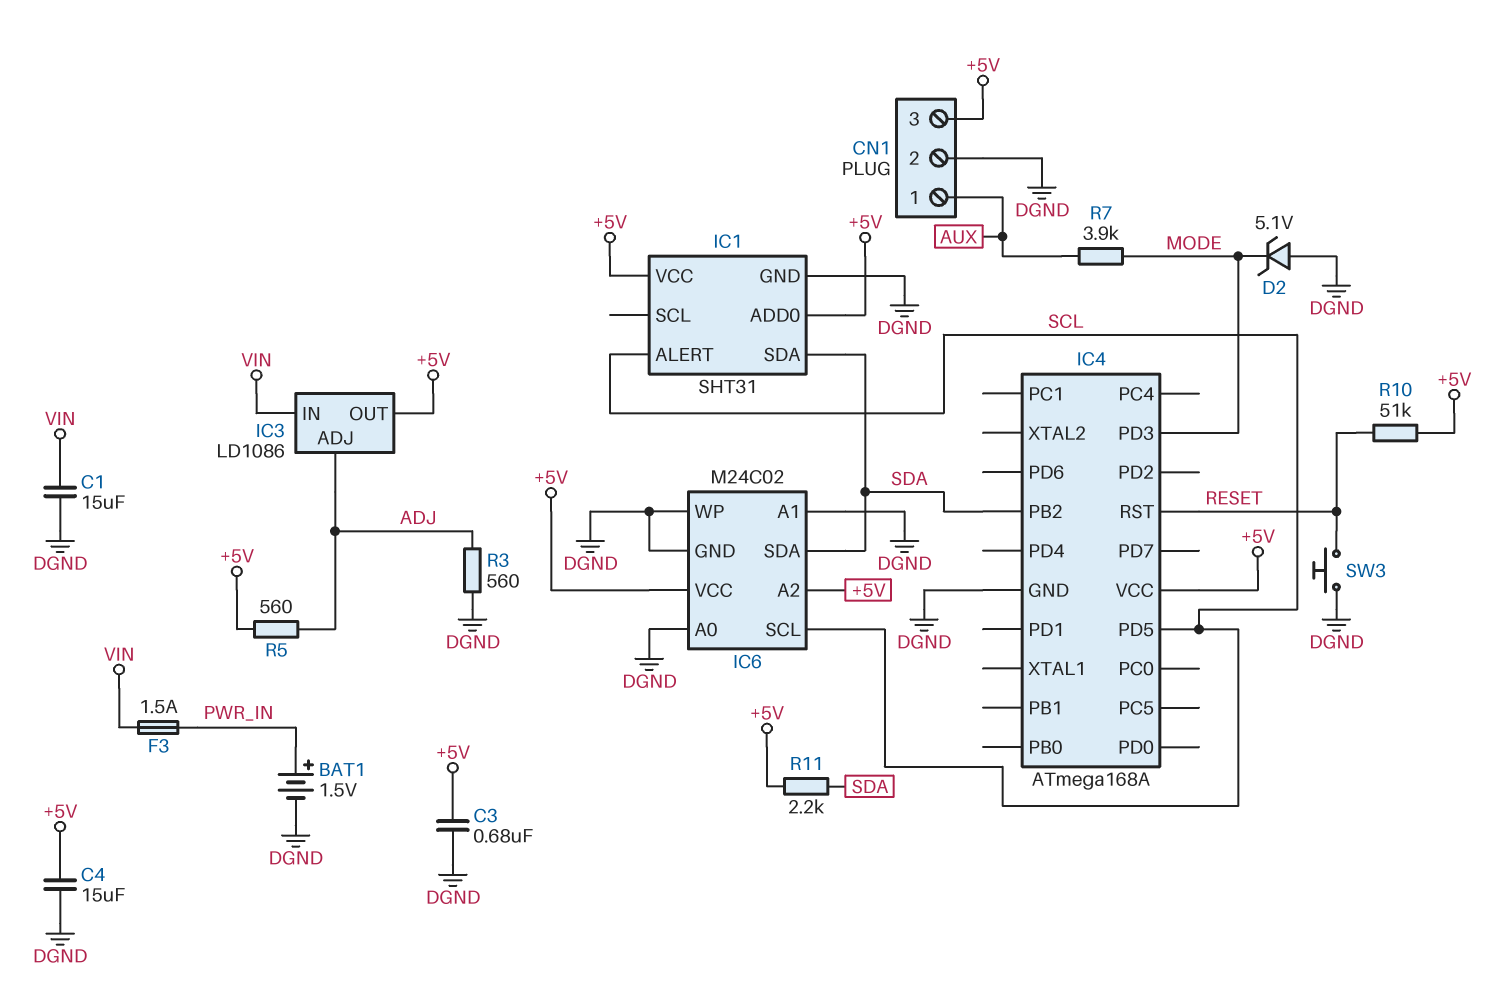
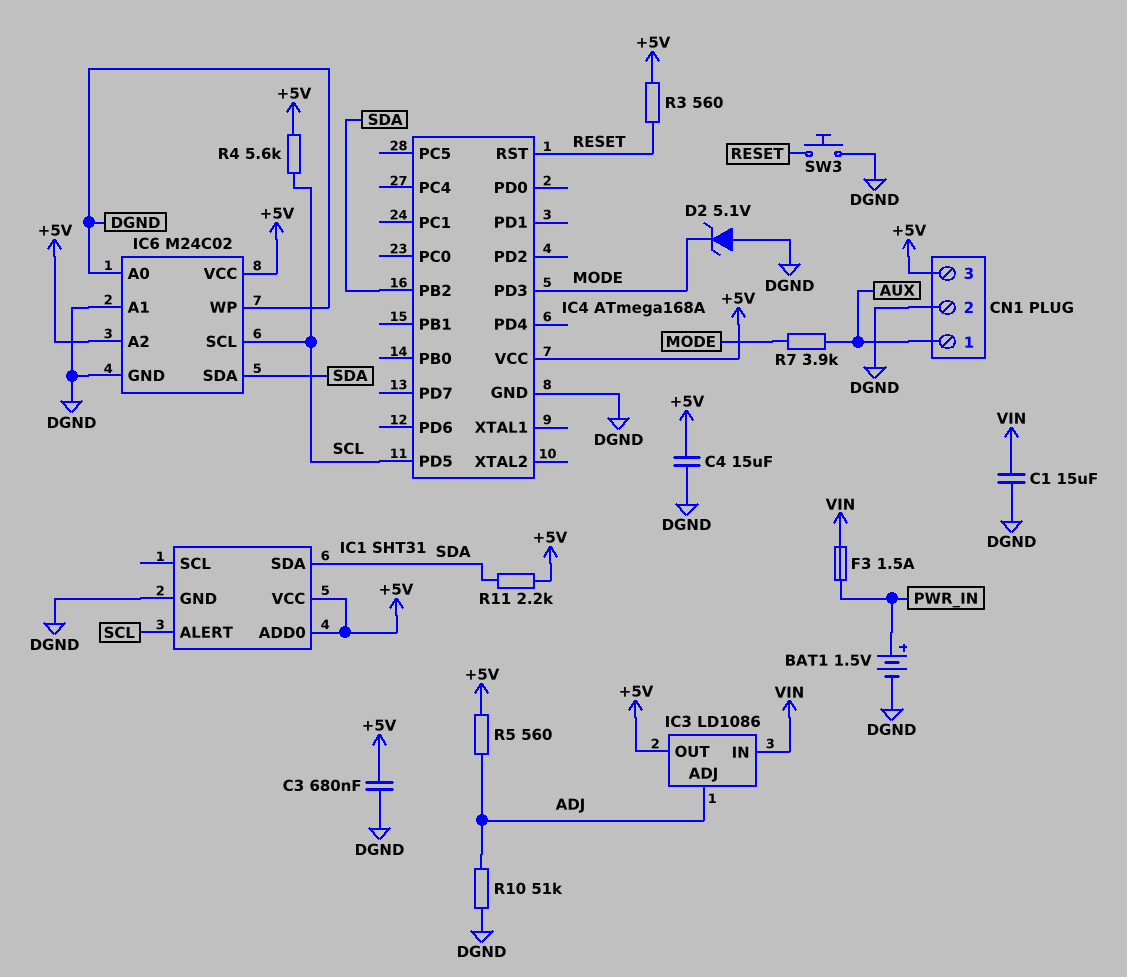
R3: 560 (ADJ, DGND) -> 560 (+5V, RESET)
R4: none -> 5.6k (+5V, SCL)
R10: 51k (+5V, RESET) -> 51k (ADJ, DGND)

